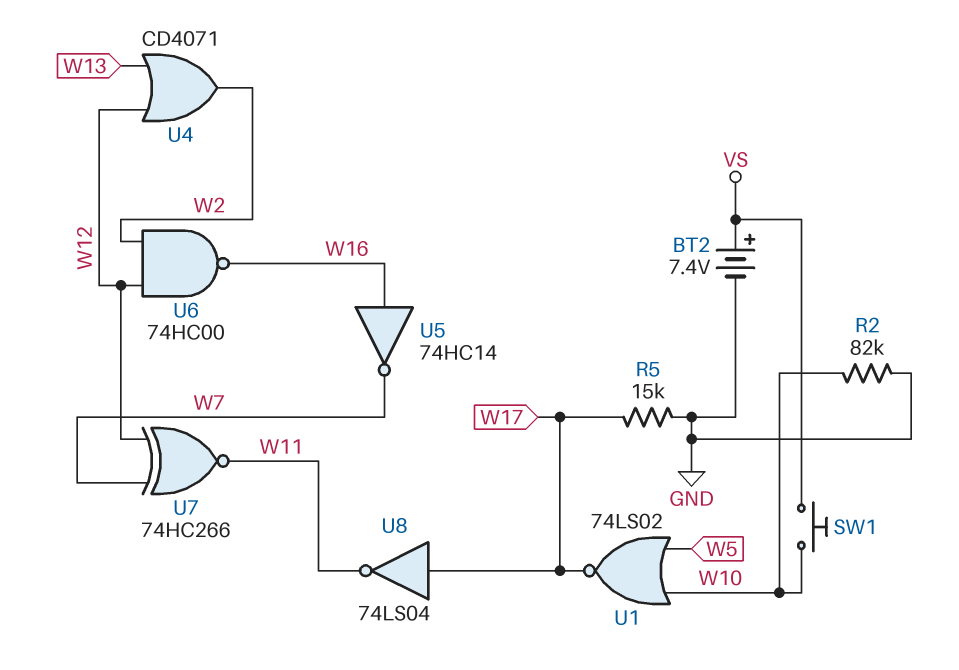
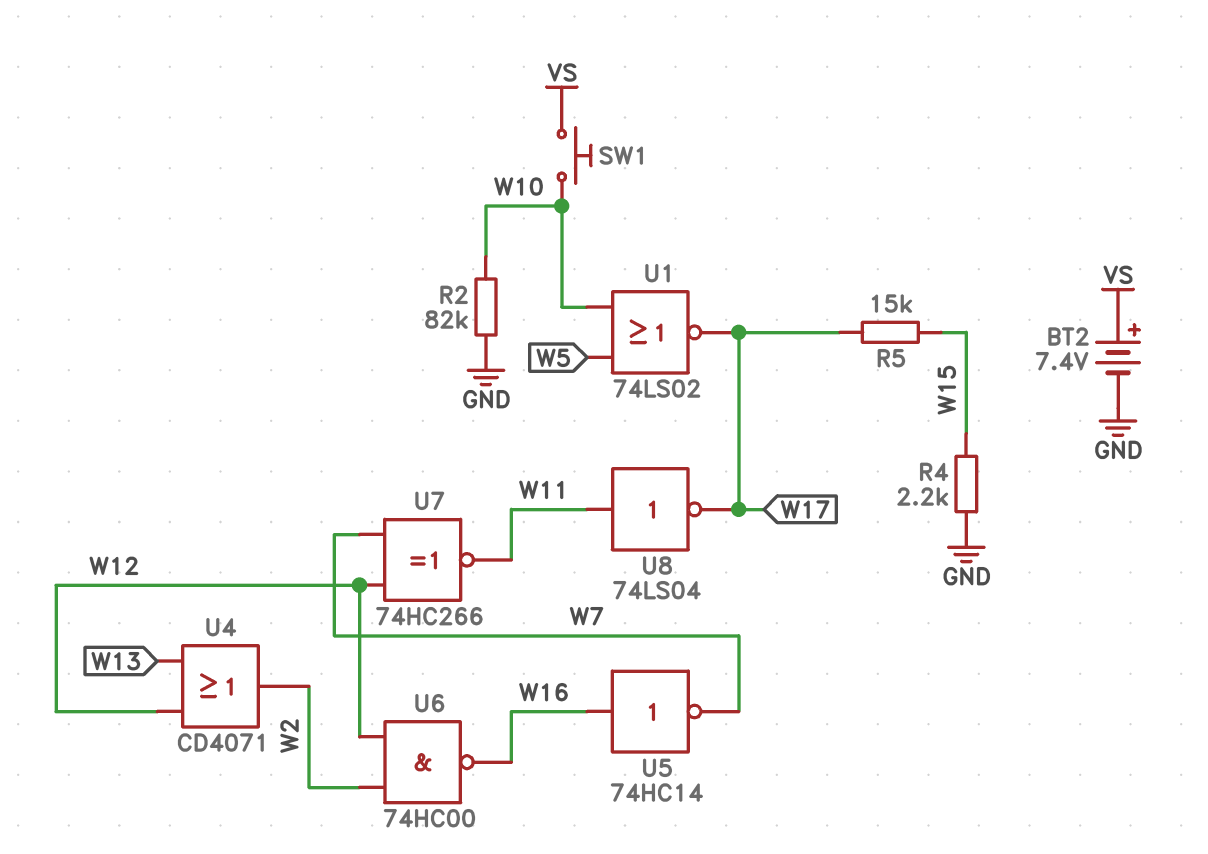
R4: none -> 2.2k (GND, W15)
R5: 15k (GND, W17) -> 15k (W15, W17)
U8: NOT 74LS04 (in W17, out W11) -> NOT 74LS04 (in W11, out W17)

